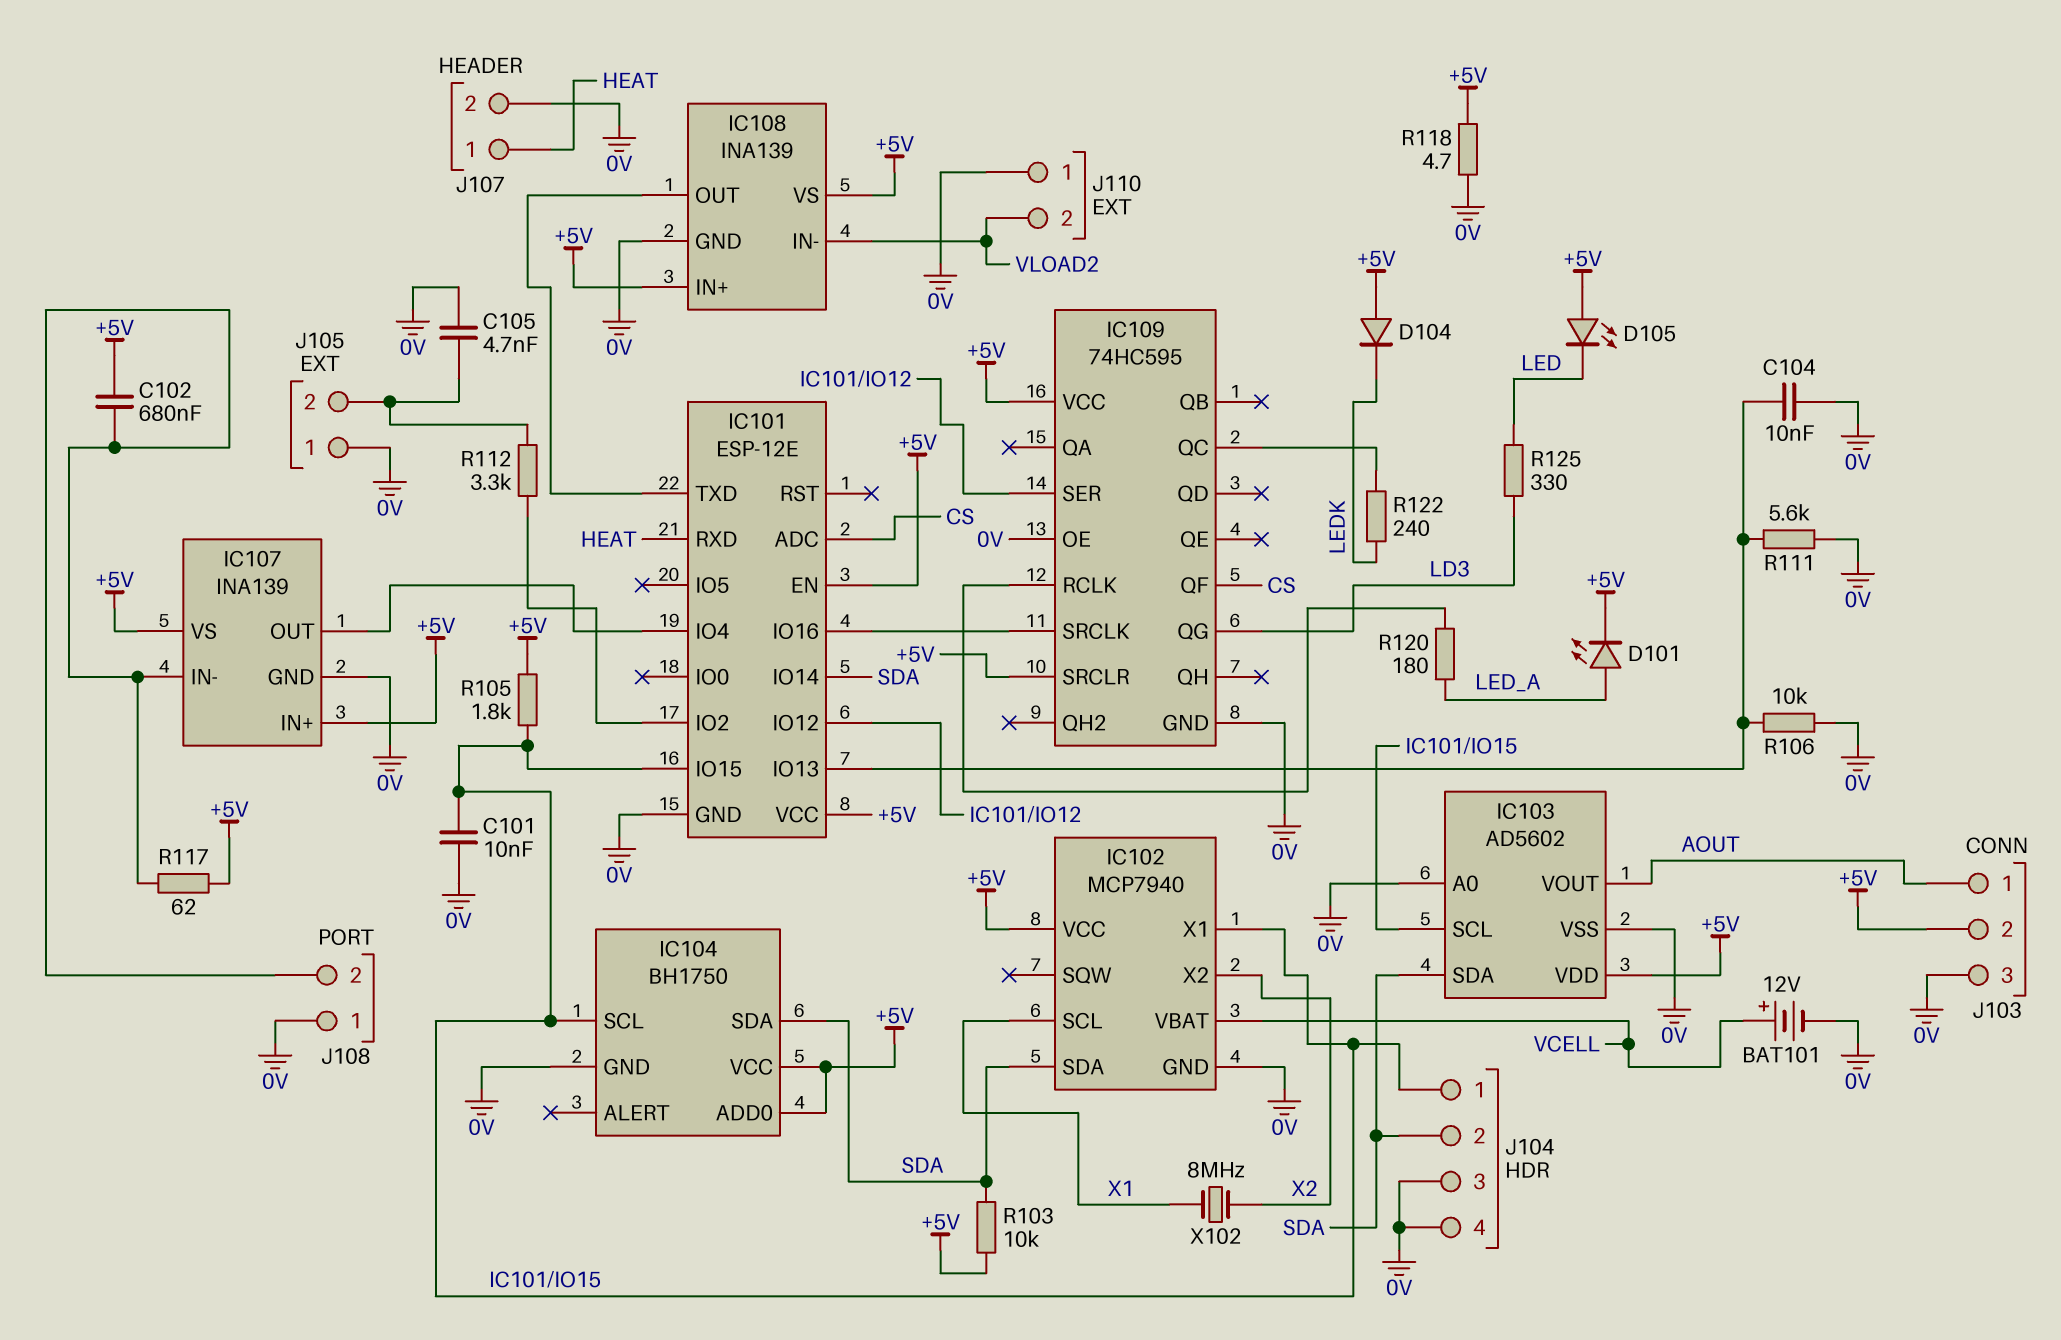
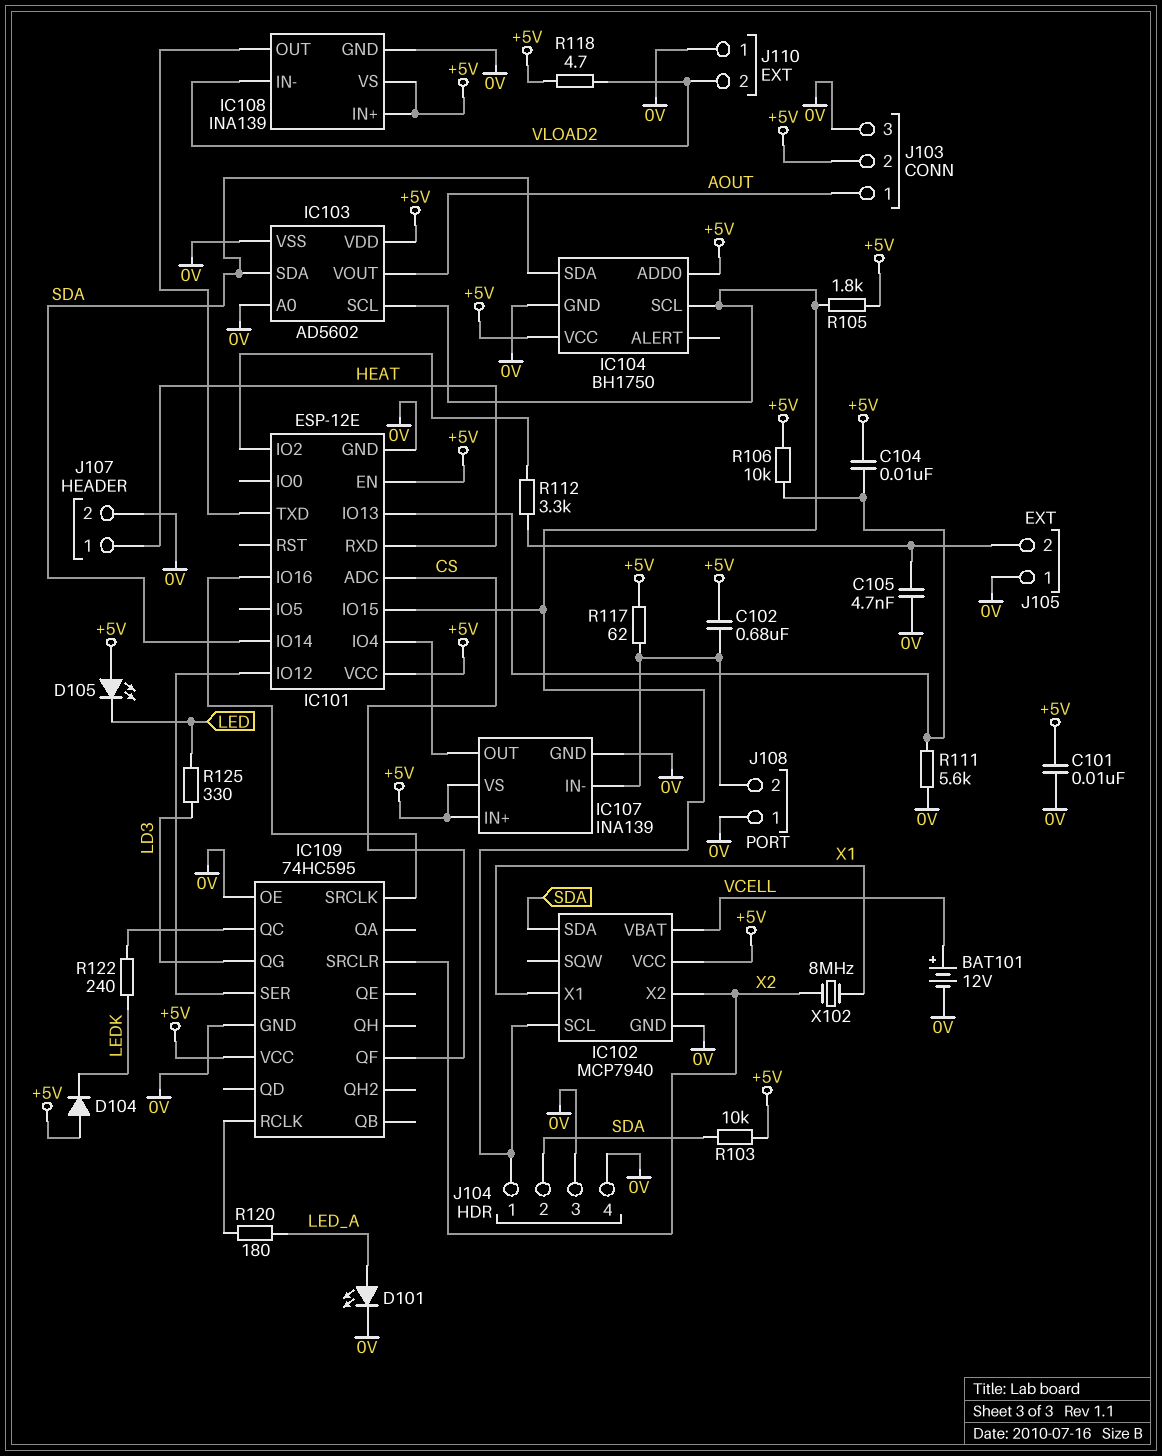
C101: 10nF (0V, IC101/IO15) -> 10nF (+5V, 0V)
C104: 10nF (0V, IC101/IO13) -> 10nF (+5V, IC101/IO13)
D101: LED (A LED_A, K +5V) -> LED (A LED_A, K 0V)
IC102 pin SCL: X1 -> IC101/IO15
IC102 pin X1: IC101/IO15 -> X1
IC109 pin SRCLR: +5V -> X2
R106: 10k (0V, IC101/IO13) -> 10k (+5V, IC101/IO13)
R118: 4.7 (+5V, 0V) -> 4.7 (+5V, VLOAD2)

